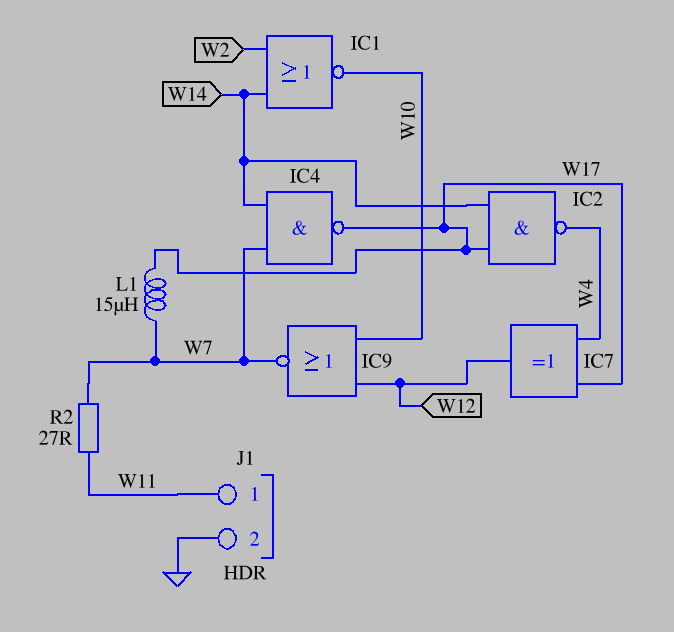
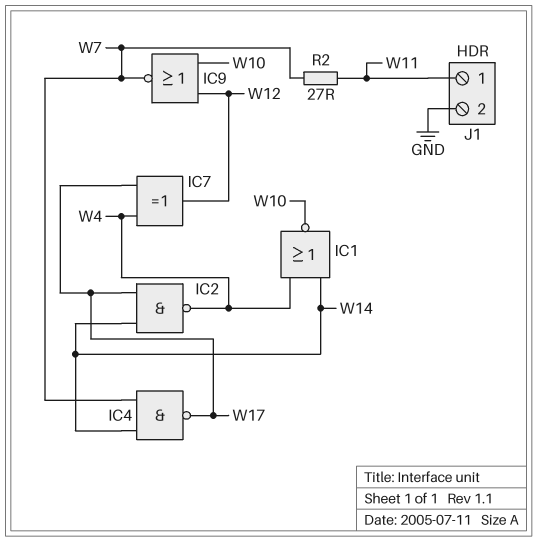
IC1: NOR (in W2, in W14, out W10) -> NOR (in W4, in W14, out W10)
L1: 15uH (W7, W17) -> none

